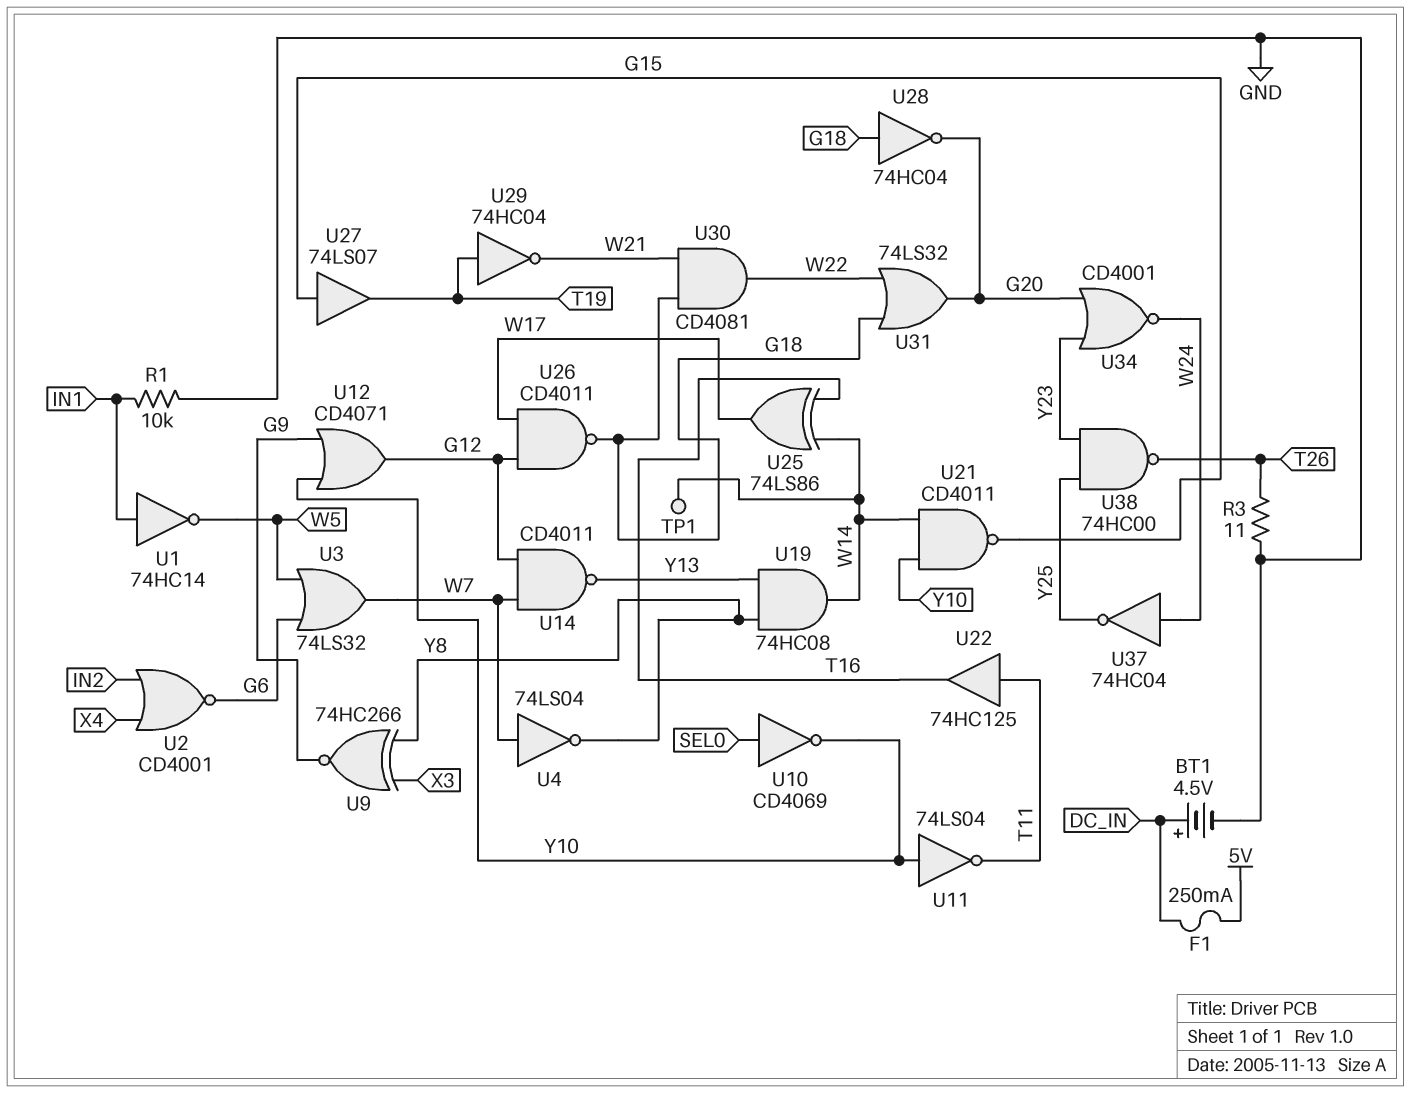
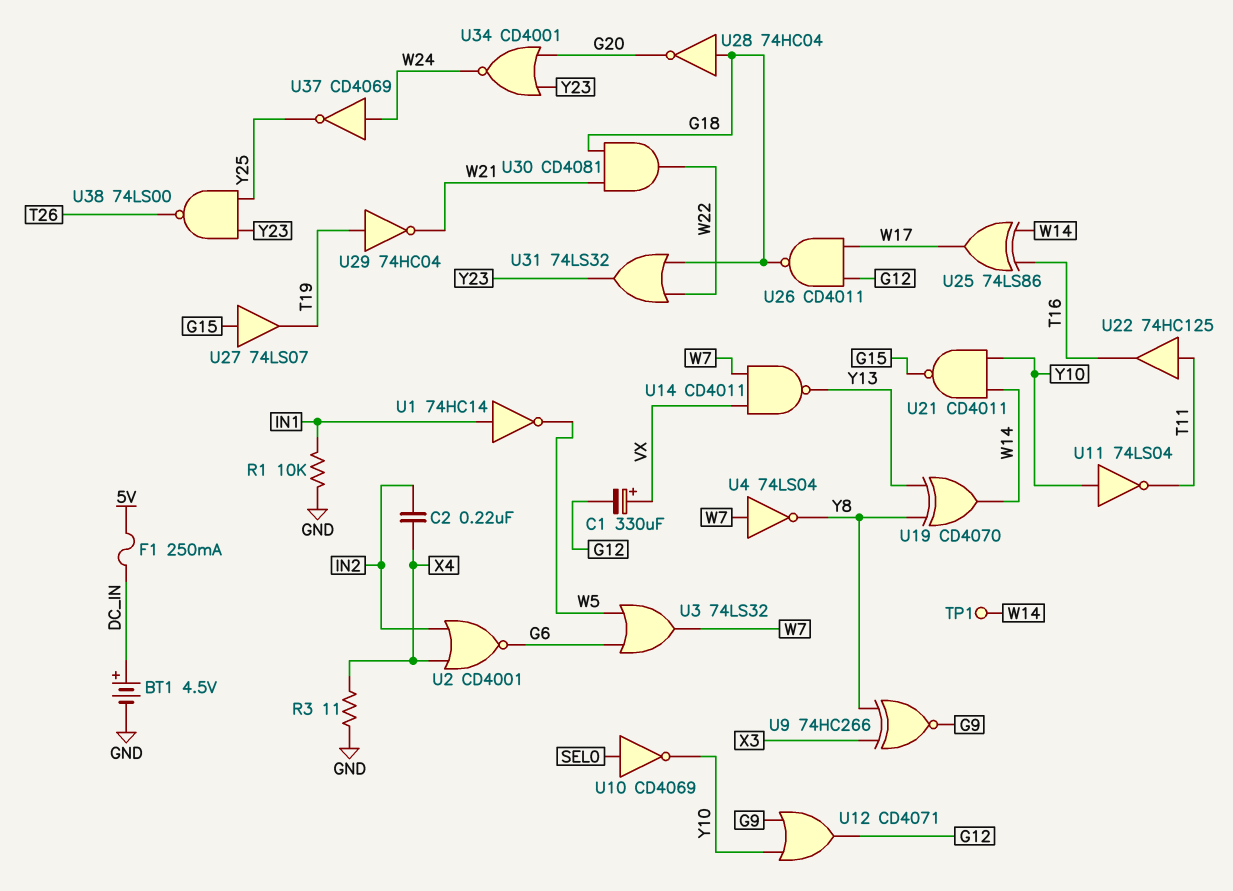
C1: none -> 330uF (plus VX, minus G12)
C2: none -> 220nF (IN2, X4)
R3: 11 (GND, T26) -> 11 (GND, X4)
U14: NAND CD4011 (in G12, in W7, out Y13) -> NAND CD4011 (in VX, in W7, out Y13)
U19: AND 74HC08 (in Y8, in Y13, out W14) -> XOR CD4070 (in Y8, in Y13, out W14)
U31: OR 74LS32 (in G18, in W22, out G20) -> OR 74LS32 (in G18, in W22, out Y23)
U37: NOT 74HC04 (in W24, out Y25) -> NOT CD4069 (in W24, out Y25)
U38: NAND 74HC00 (in Y23, in Y25, out T26) -> NAND 74LS00 (in Y23, in Y25, out T26)

